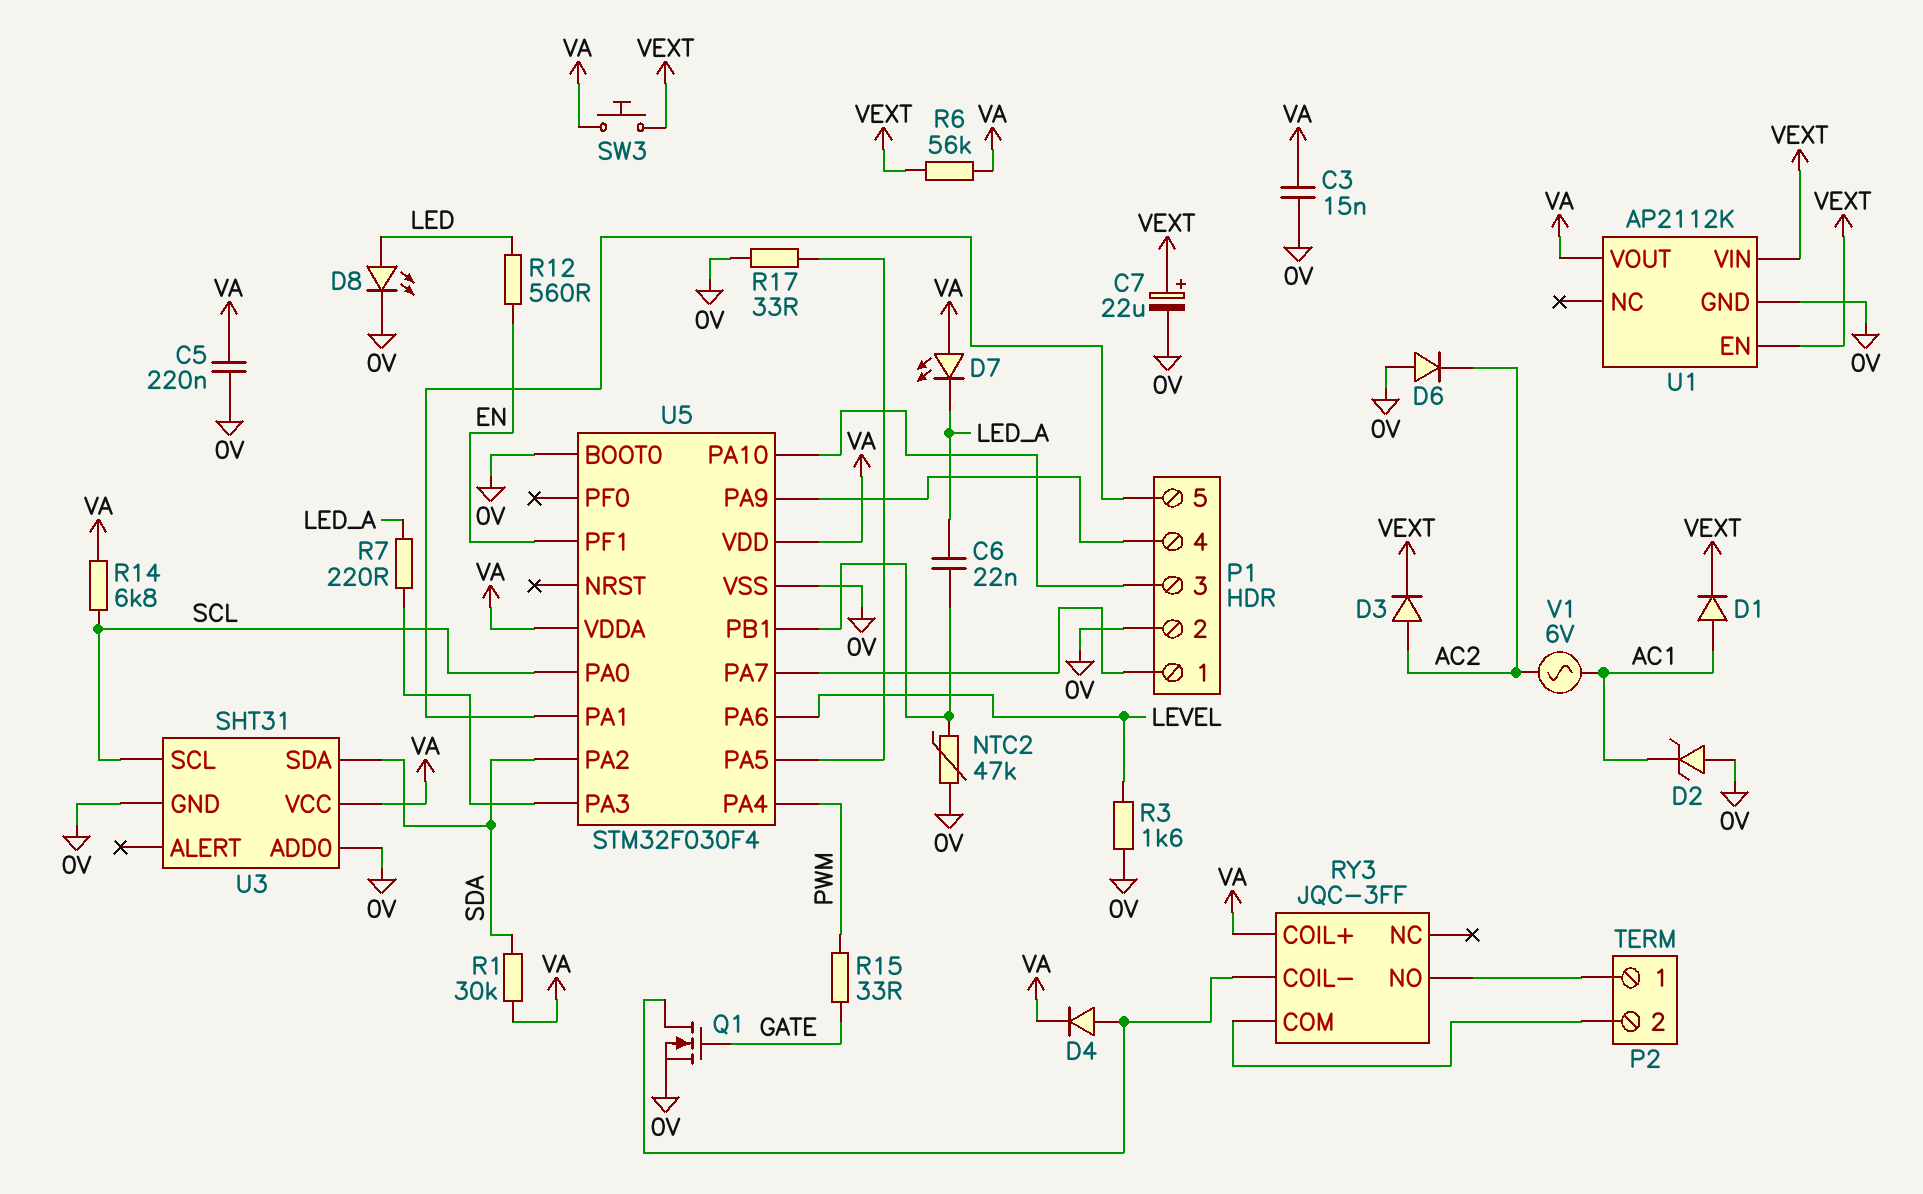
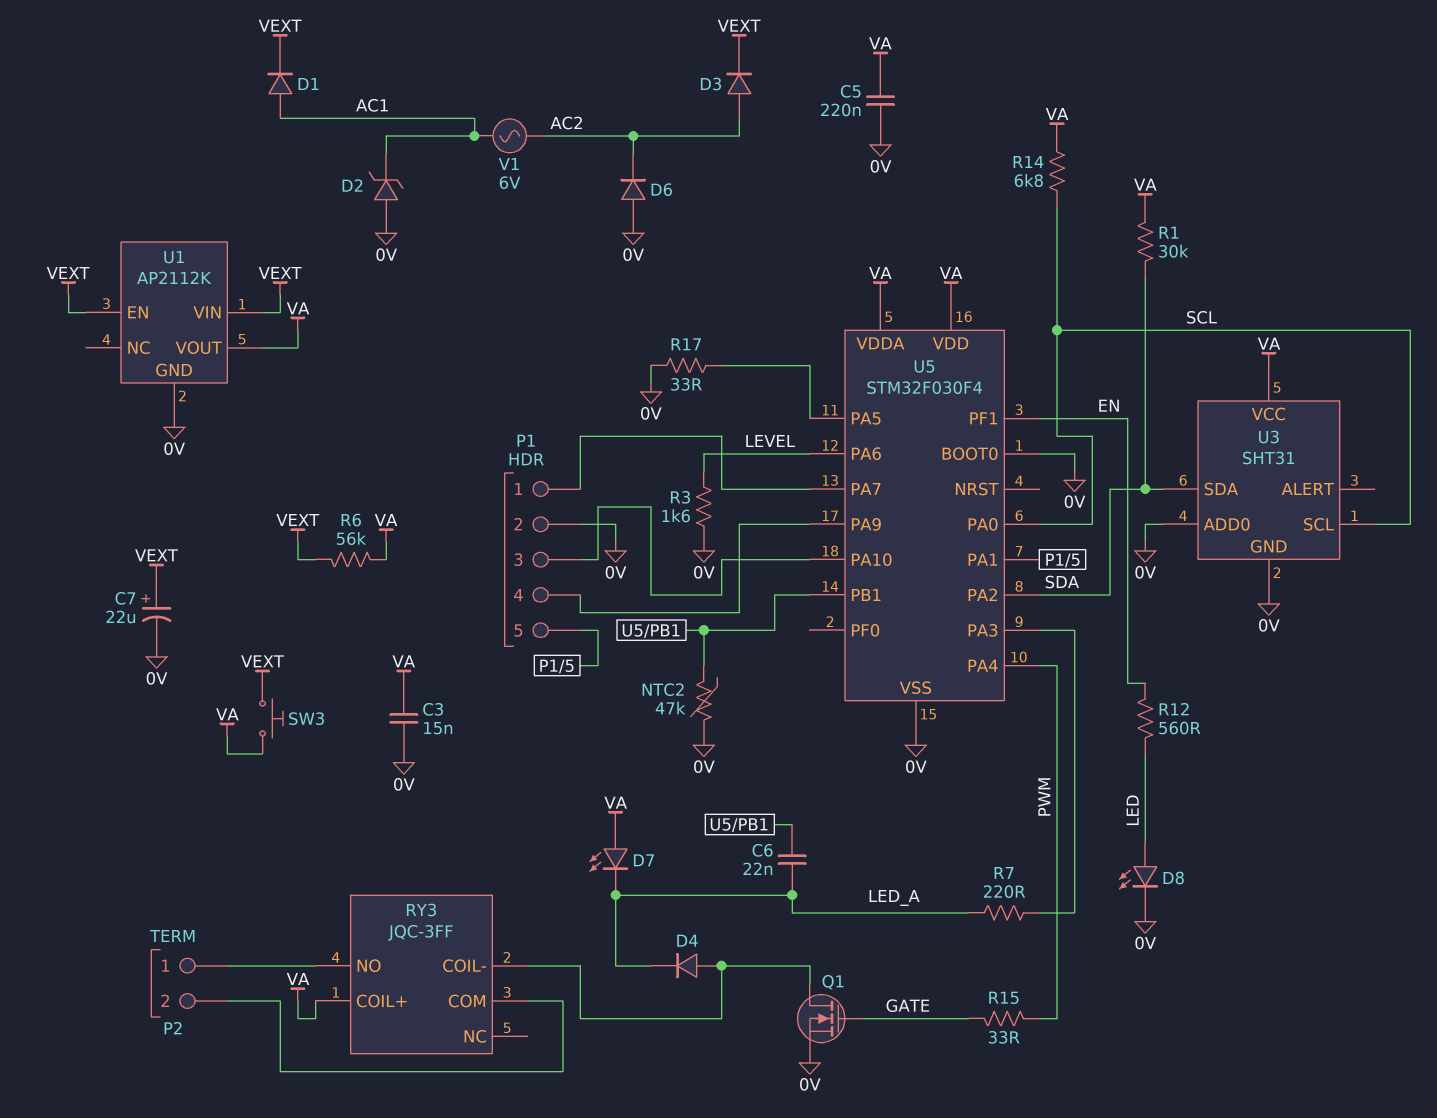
D4: diode (A RY3/COIL-, K VA) -> diode (A RY3/COIL-, K LED_A)

